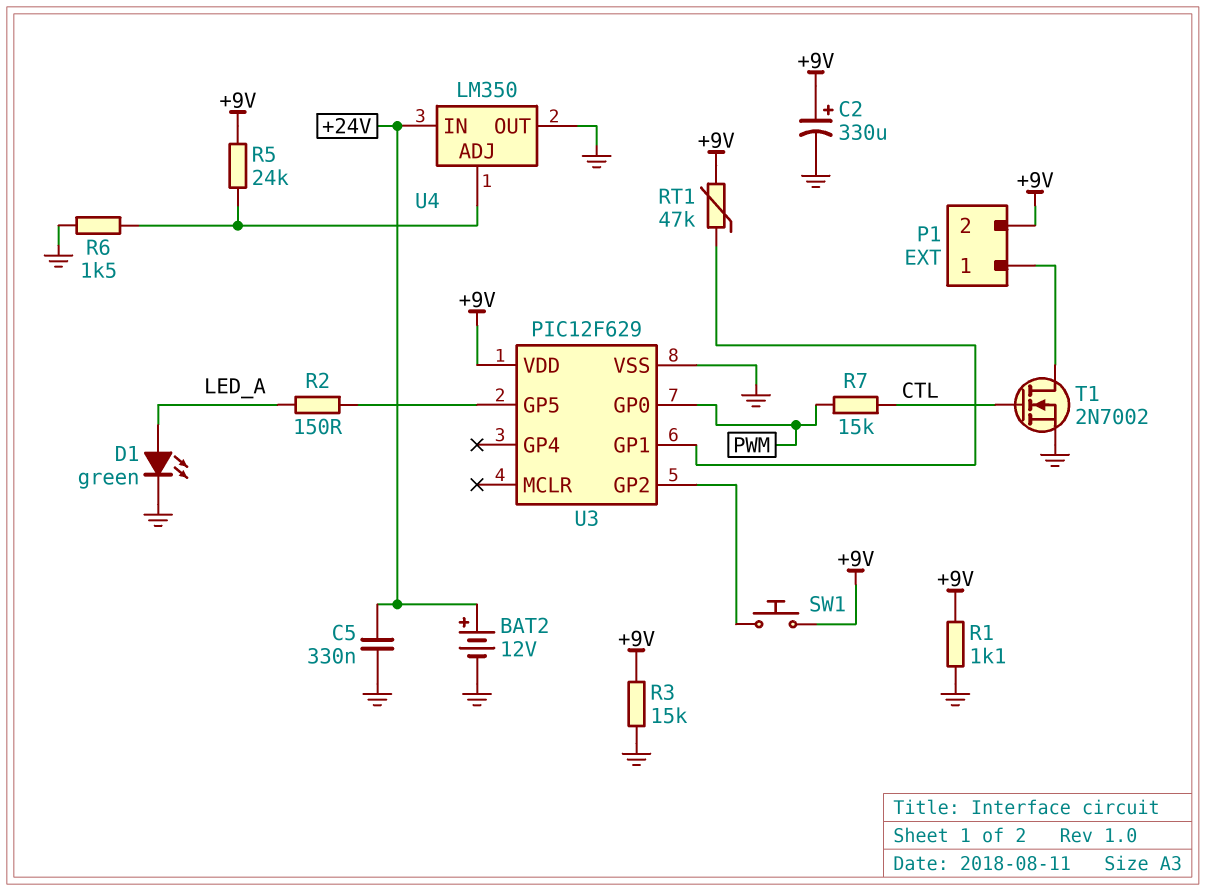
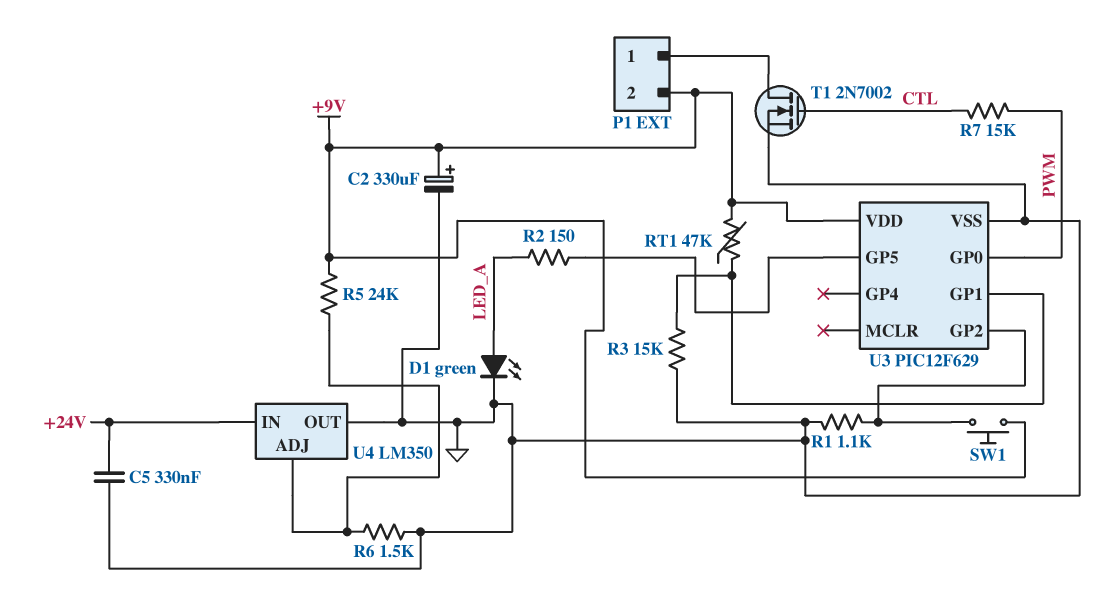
BAT2: 12V (plus +24V, minus GND) -> none
R1: 1.1k (+9V, GND) -> 1.1k (GND, U3/GP2)
R3: 15k (+9V, GND) -> 15k (GND, U3/GP1)

